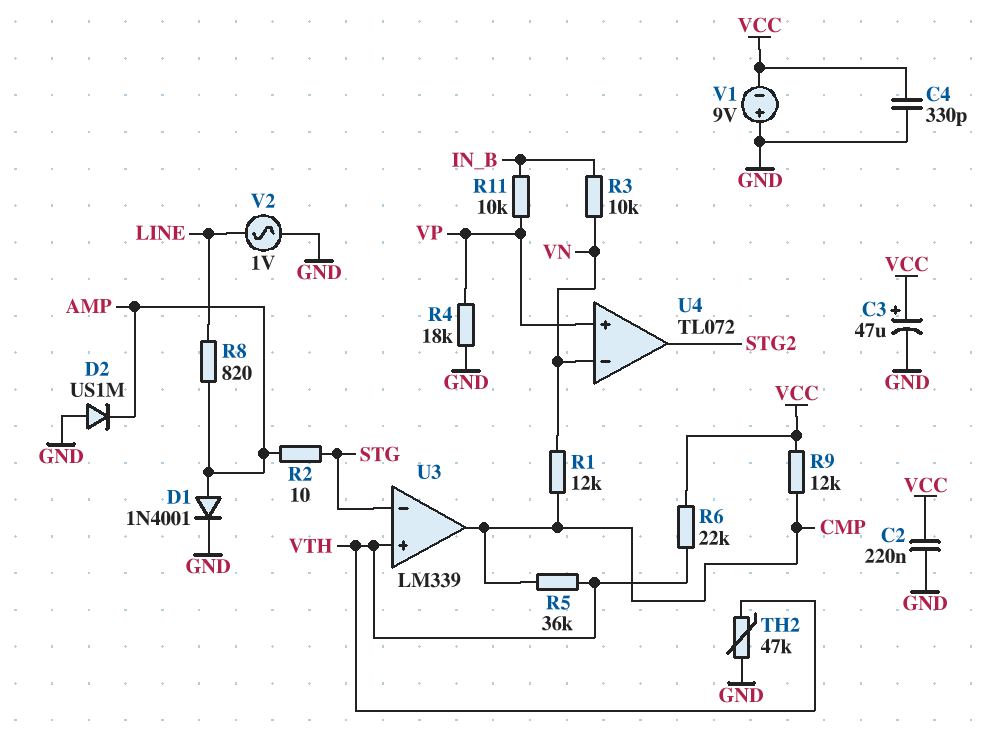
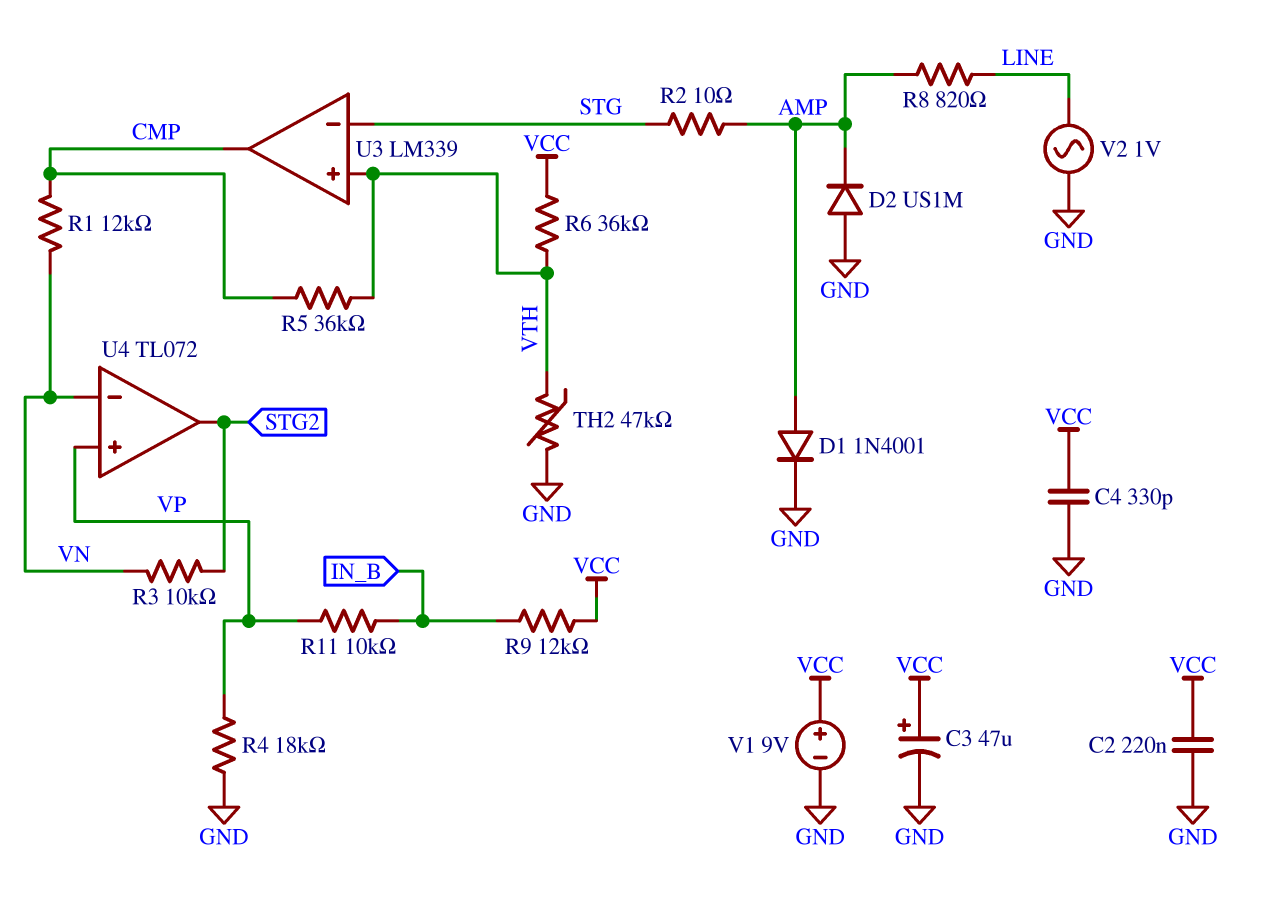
R3: 10k (IN_B, VN) -> 10k (STG2, VN)
R6: 22k (VCC, VTH) -> 36k (VCC, VTH)
R9: 12k (CMP, VCC) -> 12k (IN_B, VCC)
V1: 9V (plus GND, minus VCC) -> 9V (plus VCC, minus GND)

